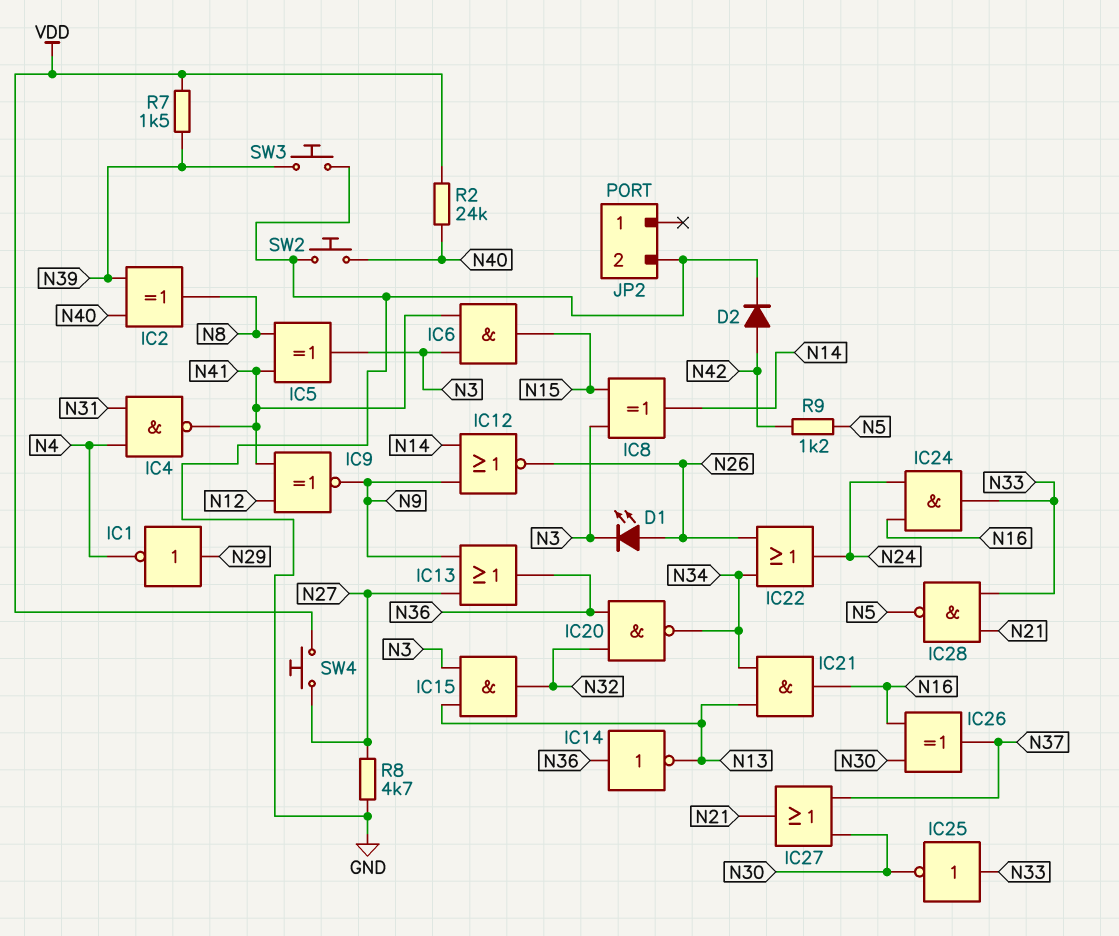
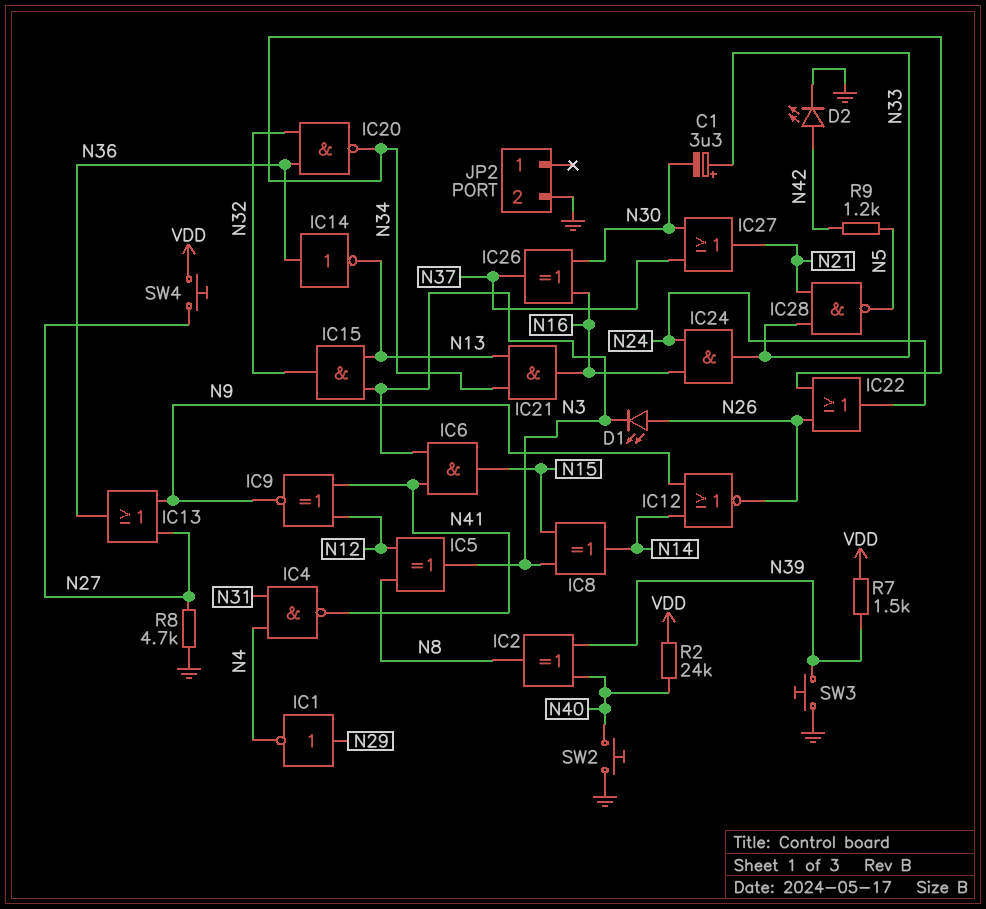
C1: none -> 3.3uF (plus N33, minus N30)
D2: diode (A N42, K GND) -> LED (A N42, K GND)
IC5: XOR (in N8, in N41, out N3) -> XOR (in N8, in N12, out N3)
IC25: NOT (in N33, out N30) -> none

